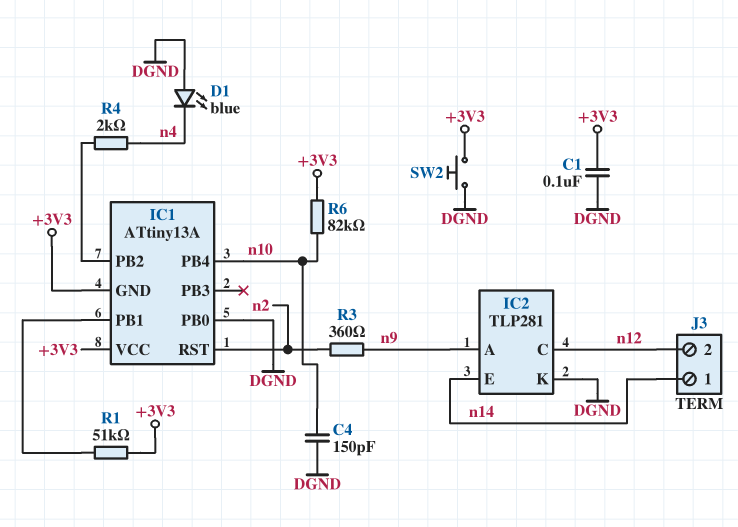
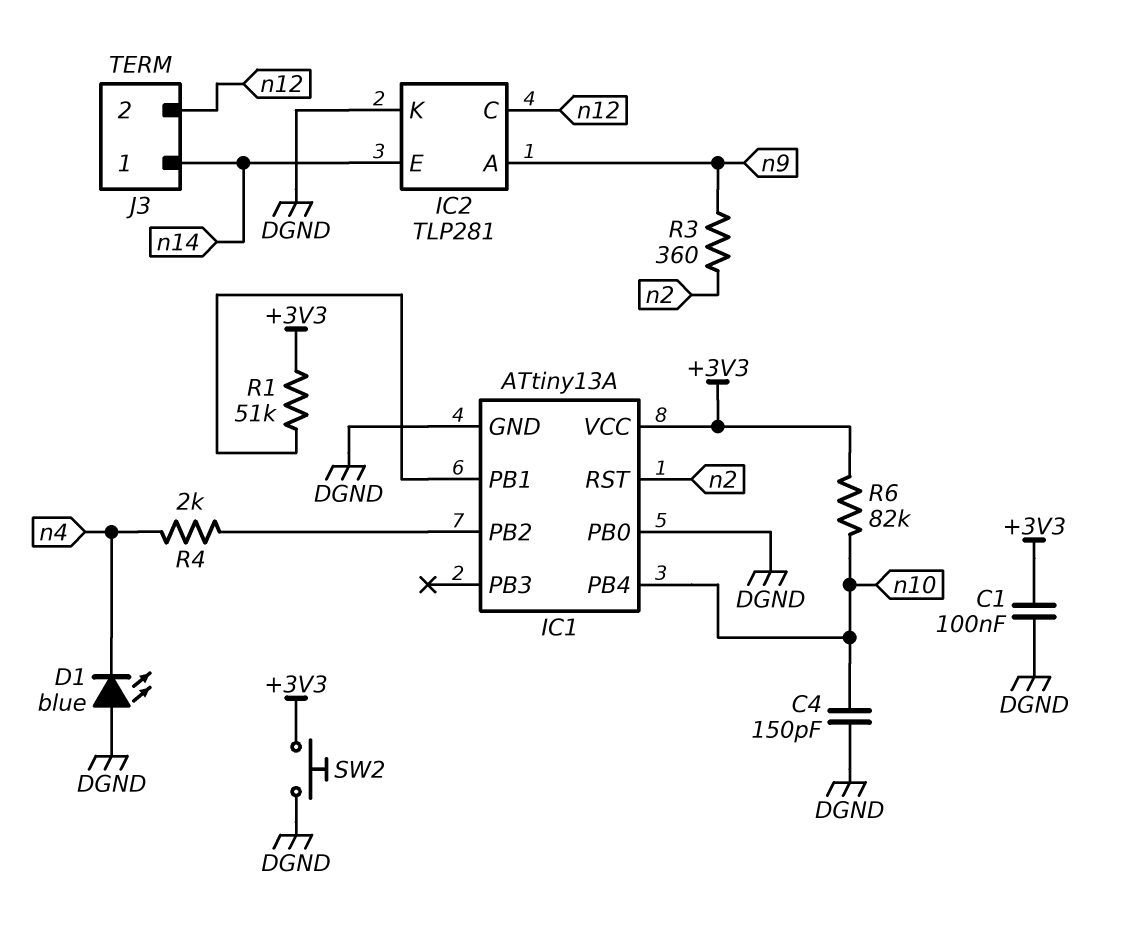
IC1 pin GND: +3V3 -> DGND

